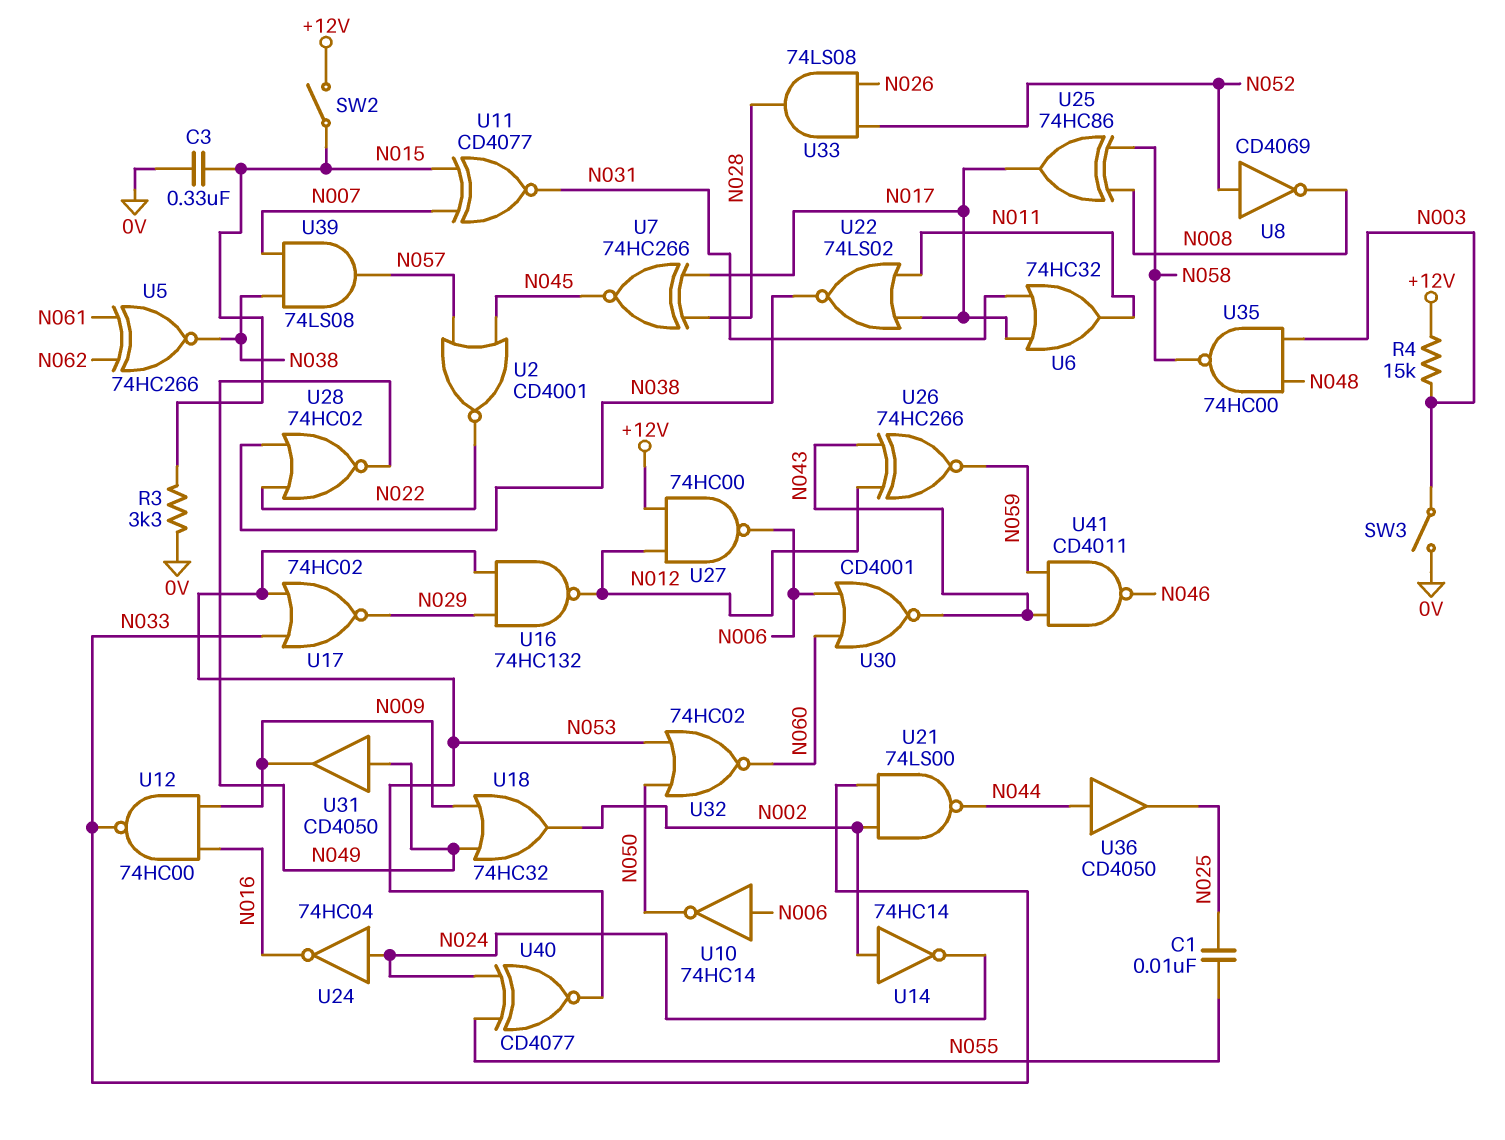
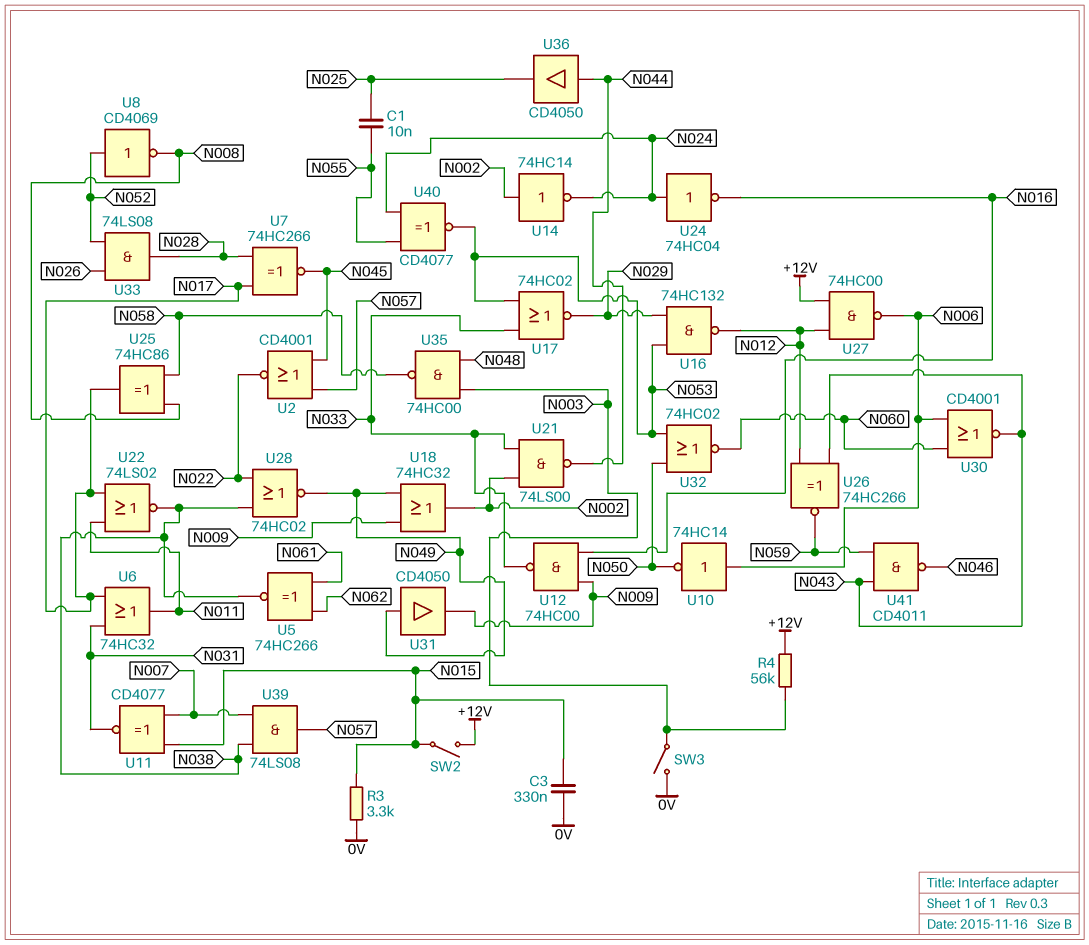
R4: 15k (+12V, N003) -> 56k (+12V, N003)

